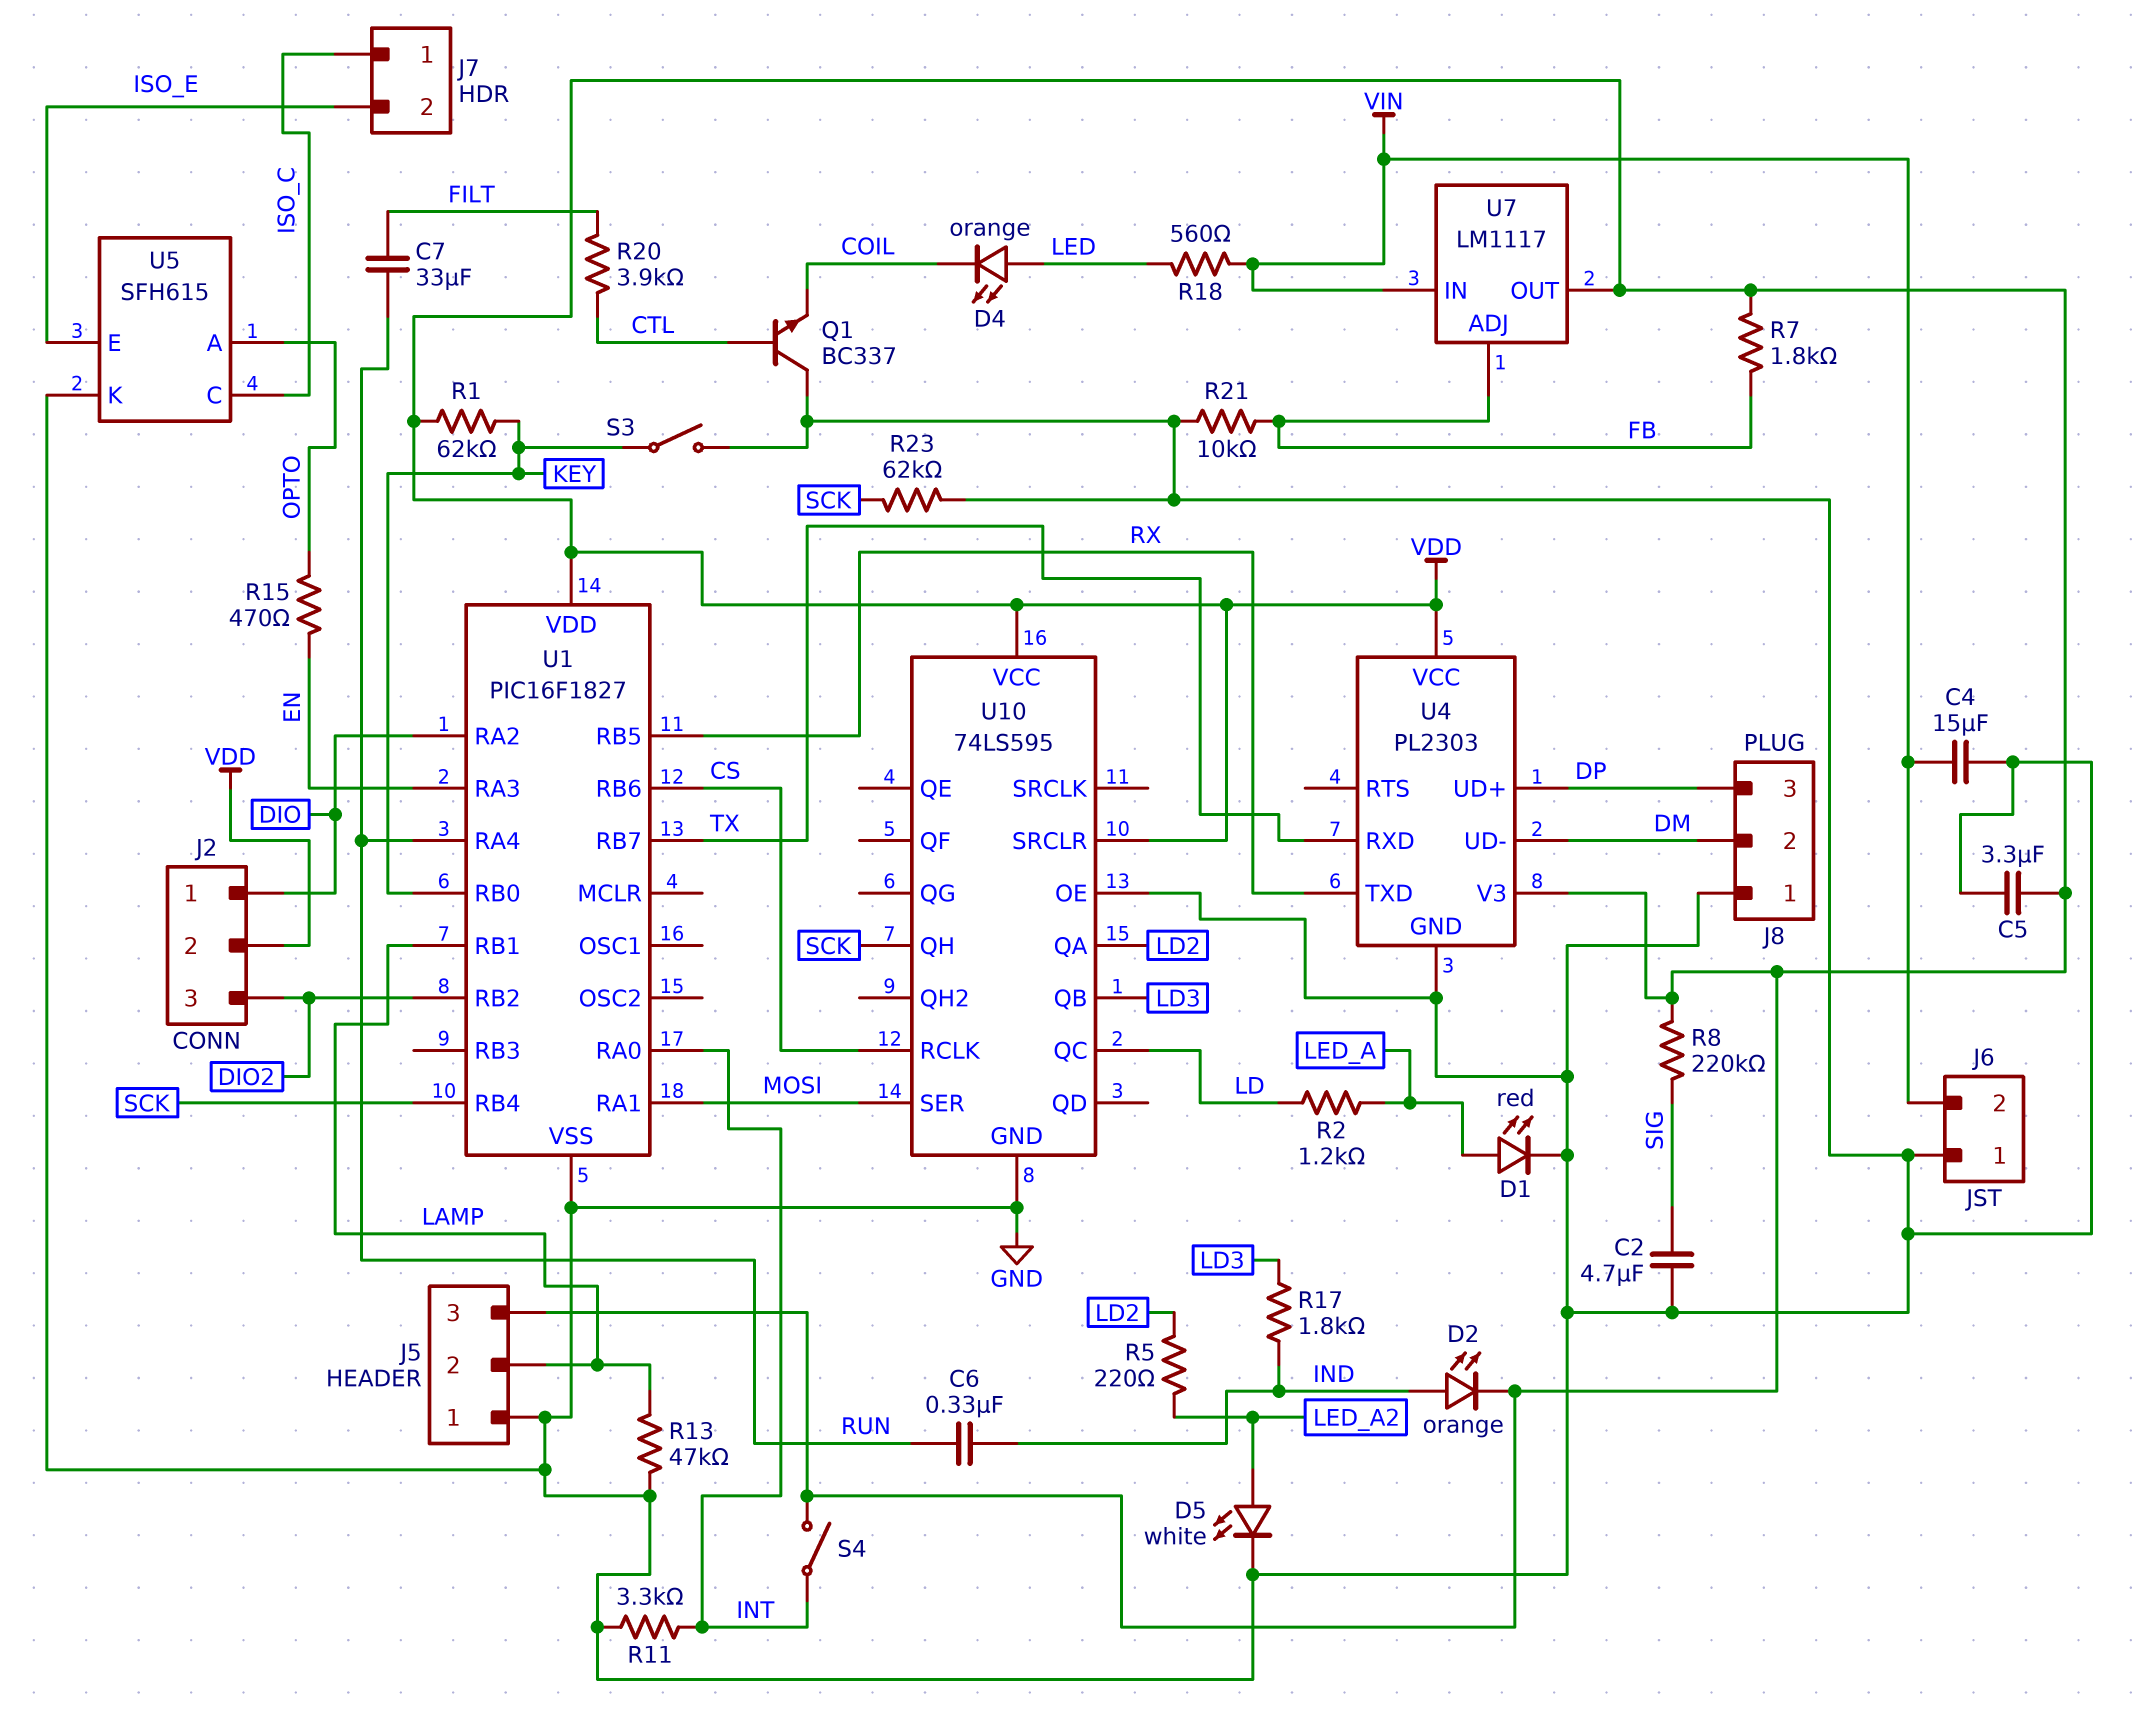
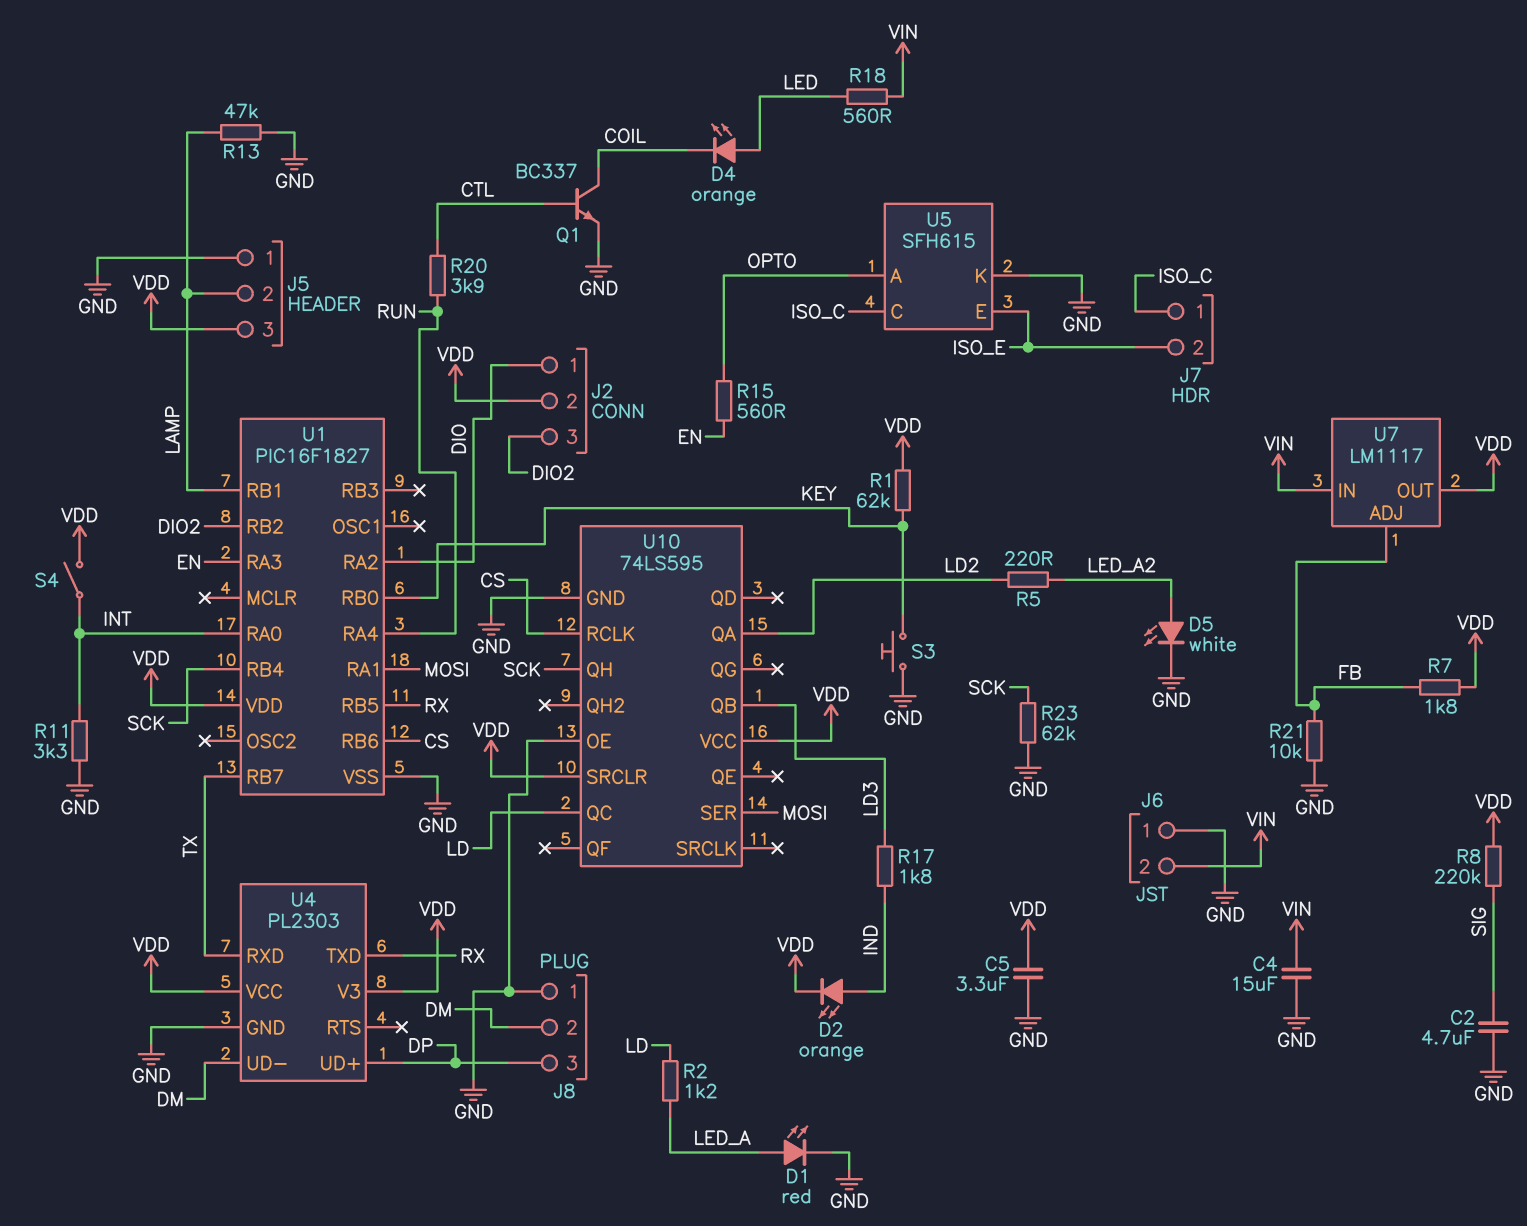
C6: 330nF (IND, RUN) -> none
C7: 33uF (FILT, RUN) -> none
Q1: NPN BC337 (B CTL, C GND, E COIL) -> NPN BC337 (B CTL, C COIL, E GND)
R15: 470 (EN, OPTO) -> 560 (EN, OPTO)
R20: 3.9k (CTL, FILT) -> 3.9k (CTL, RUN)
S3: switch (GND, KEY) -> button (GND, KEY)

